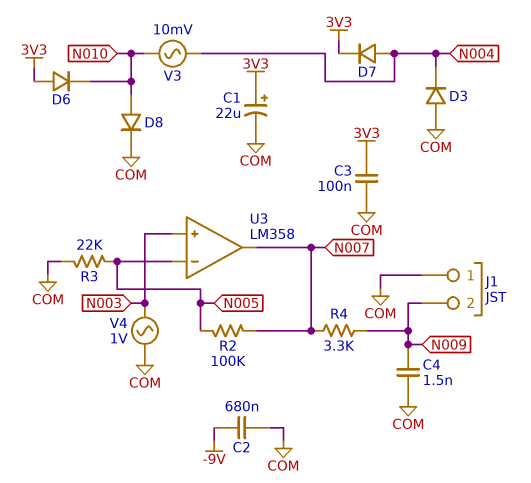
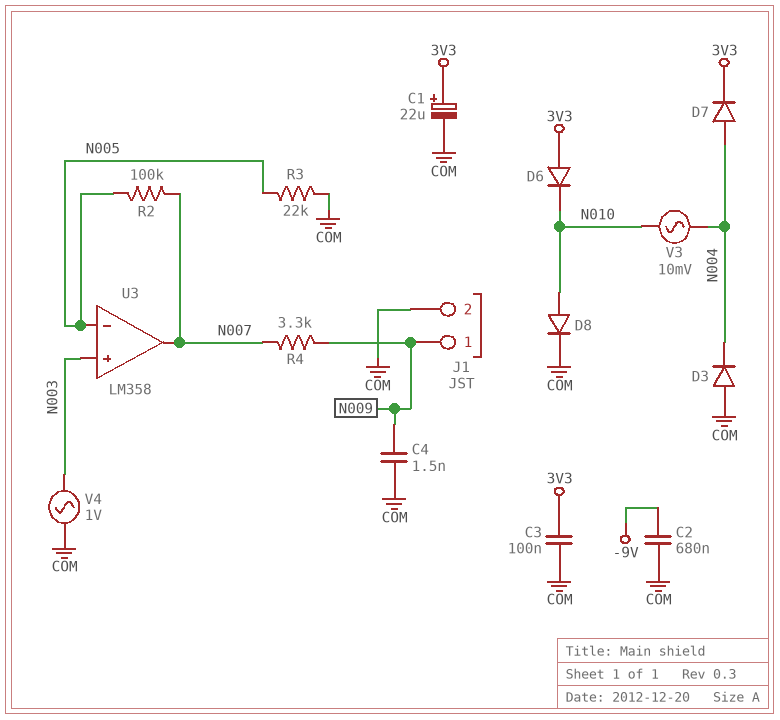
J1 pin 1: COM -> N009
J1 pin 2: N009 -> COM

